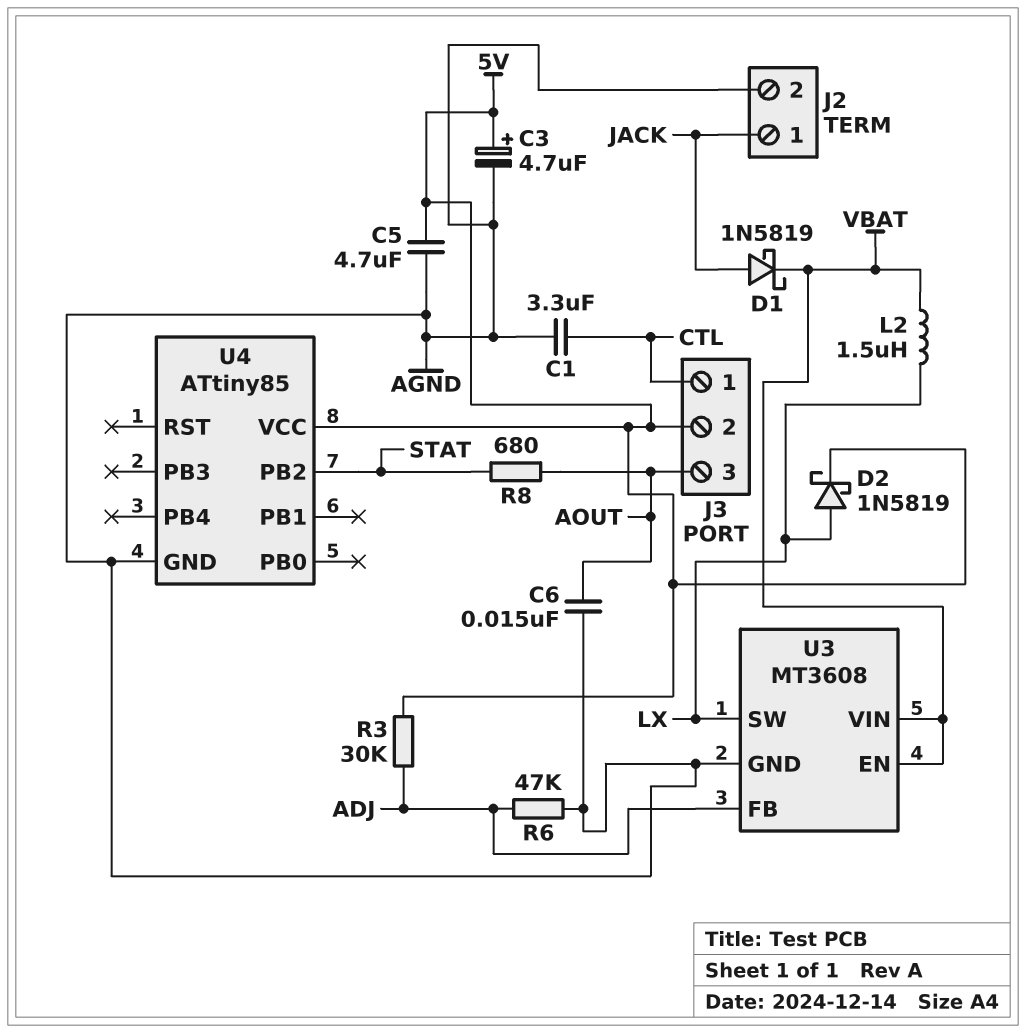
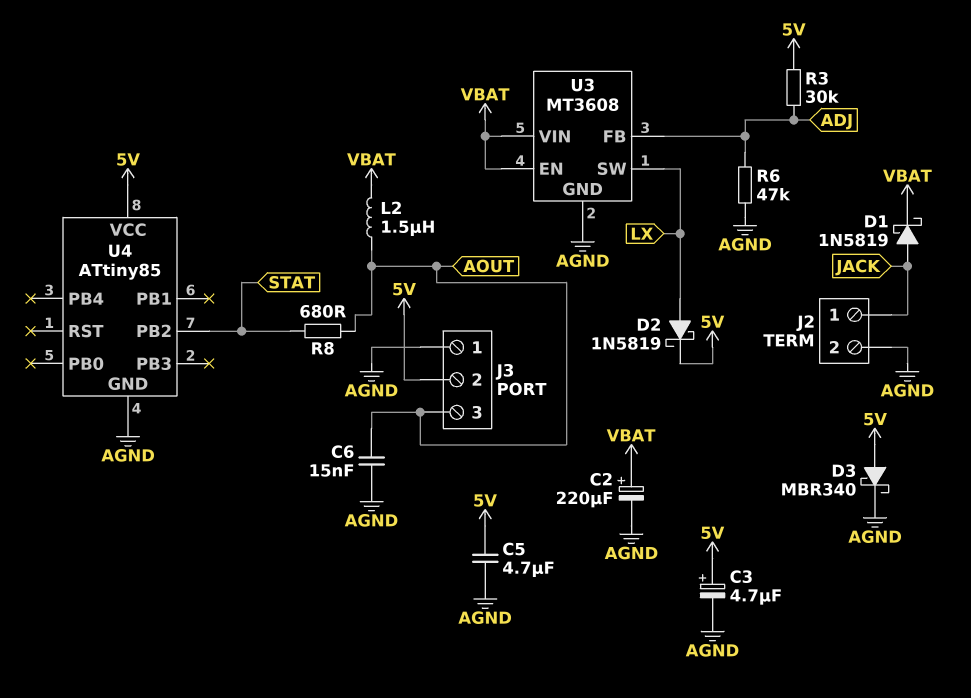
C1: 3.3uF (AGND, CTL) -> none
C2: none -> 220uF (plus VBAT, minus AGND)
D3: none -> schottky MBR340 (A 5V, K AGND)
J3 pin 1: CTL -> AGND
L2: 1.5uH (LX, VBAT) -> 1.5uH (AOUT, VBAT)

